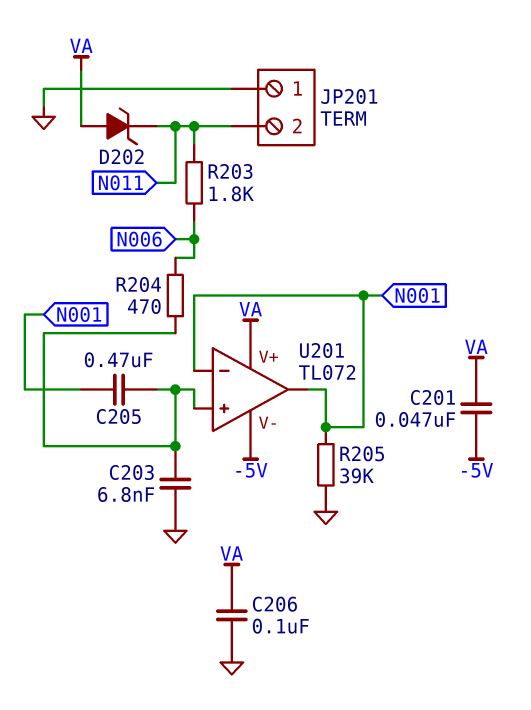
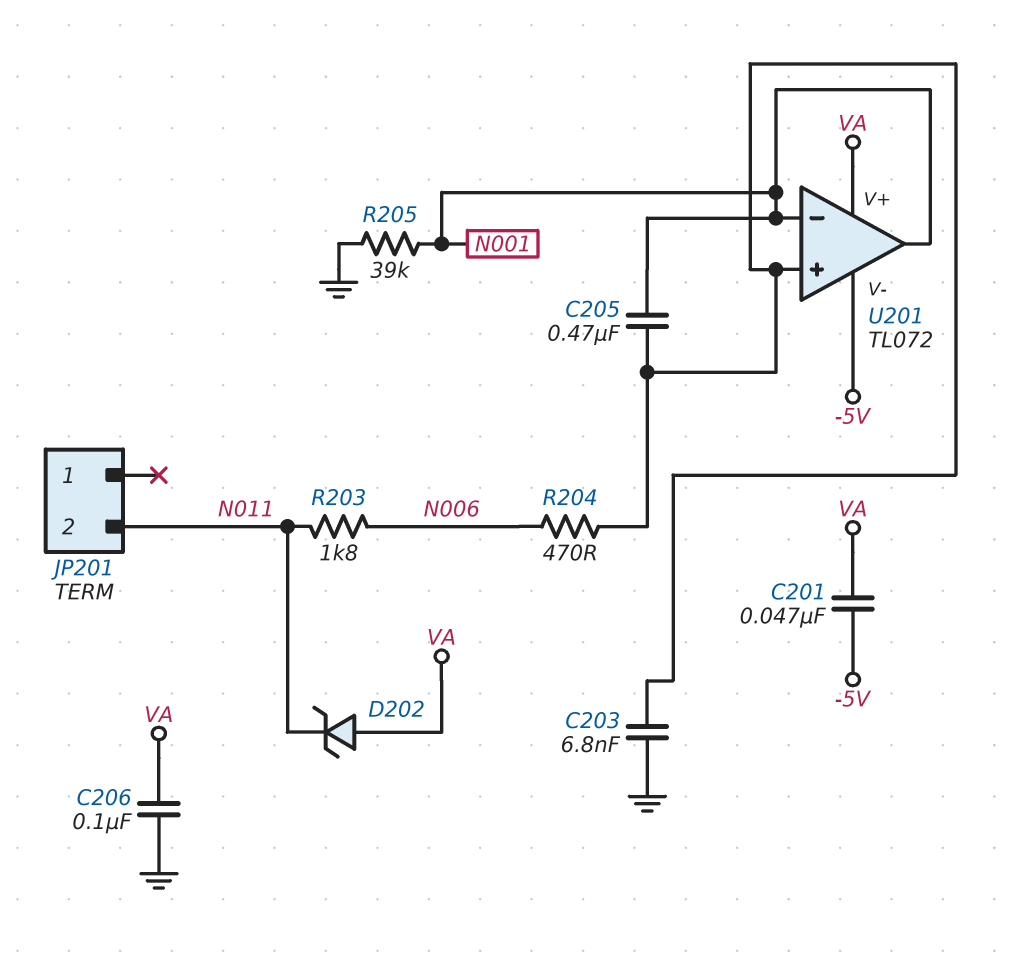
JP201 pin 1: GND -> none

